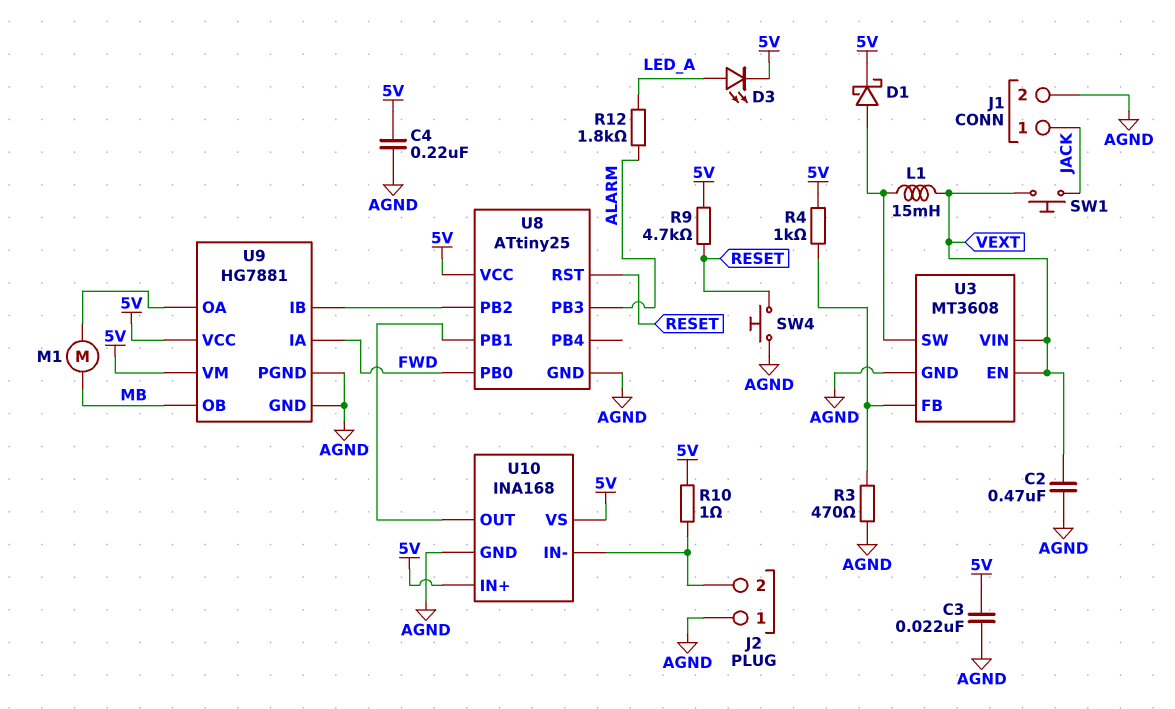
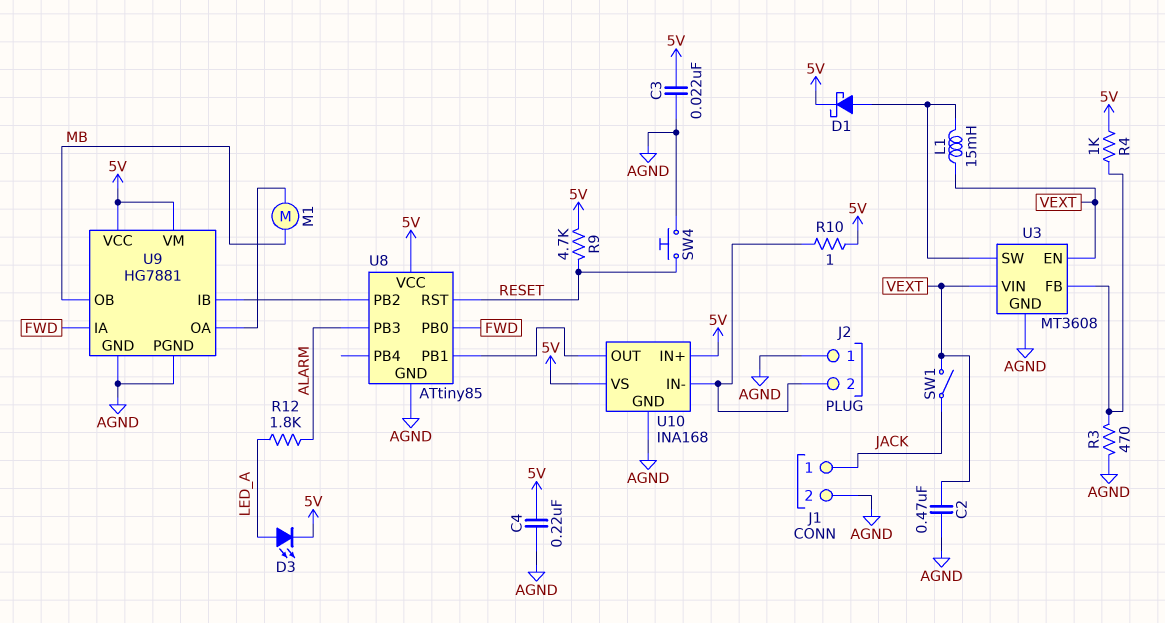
SW1: button (JACK, VEXT) -> switch (JACK, VEXT)
U8: ATtiny25 -> ATtiny85

